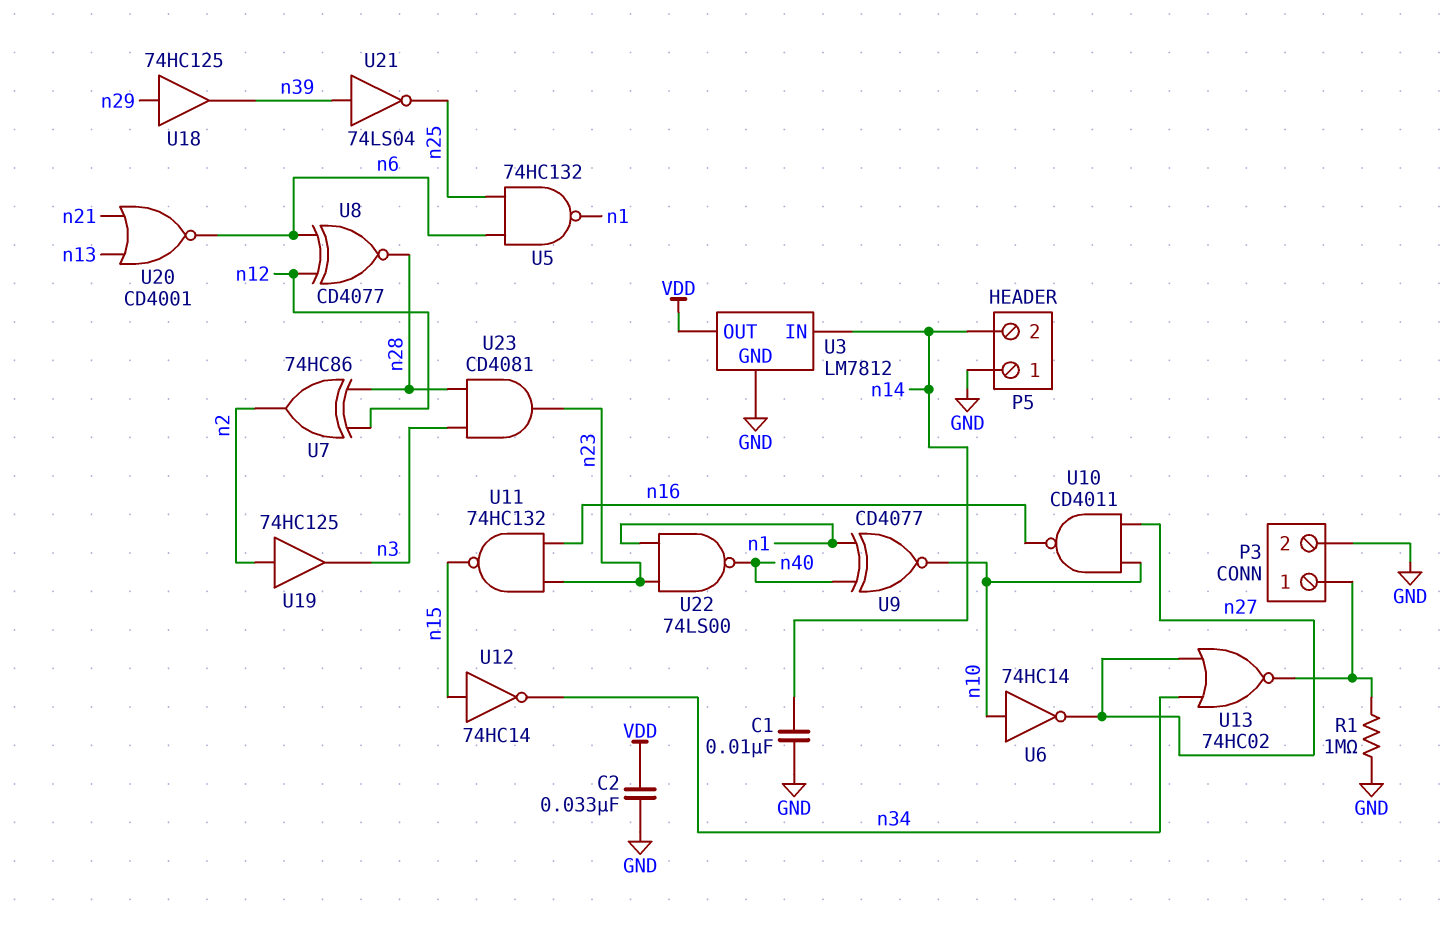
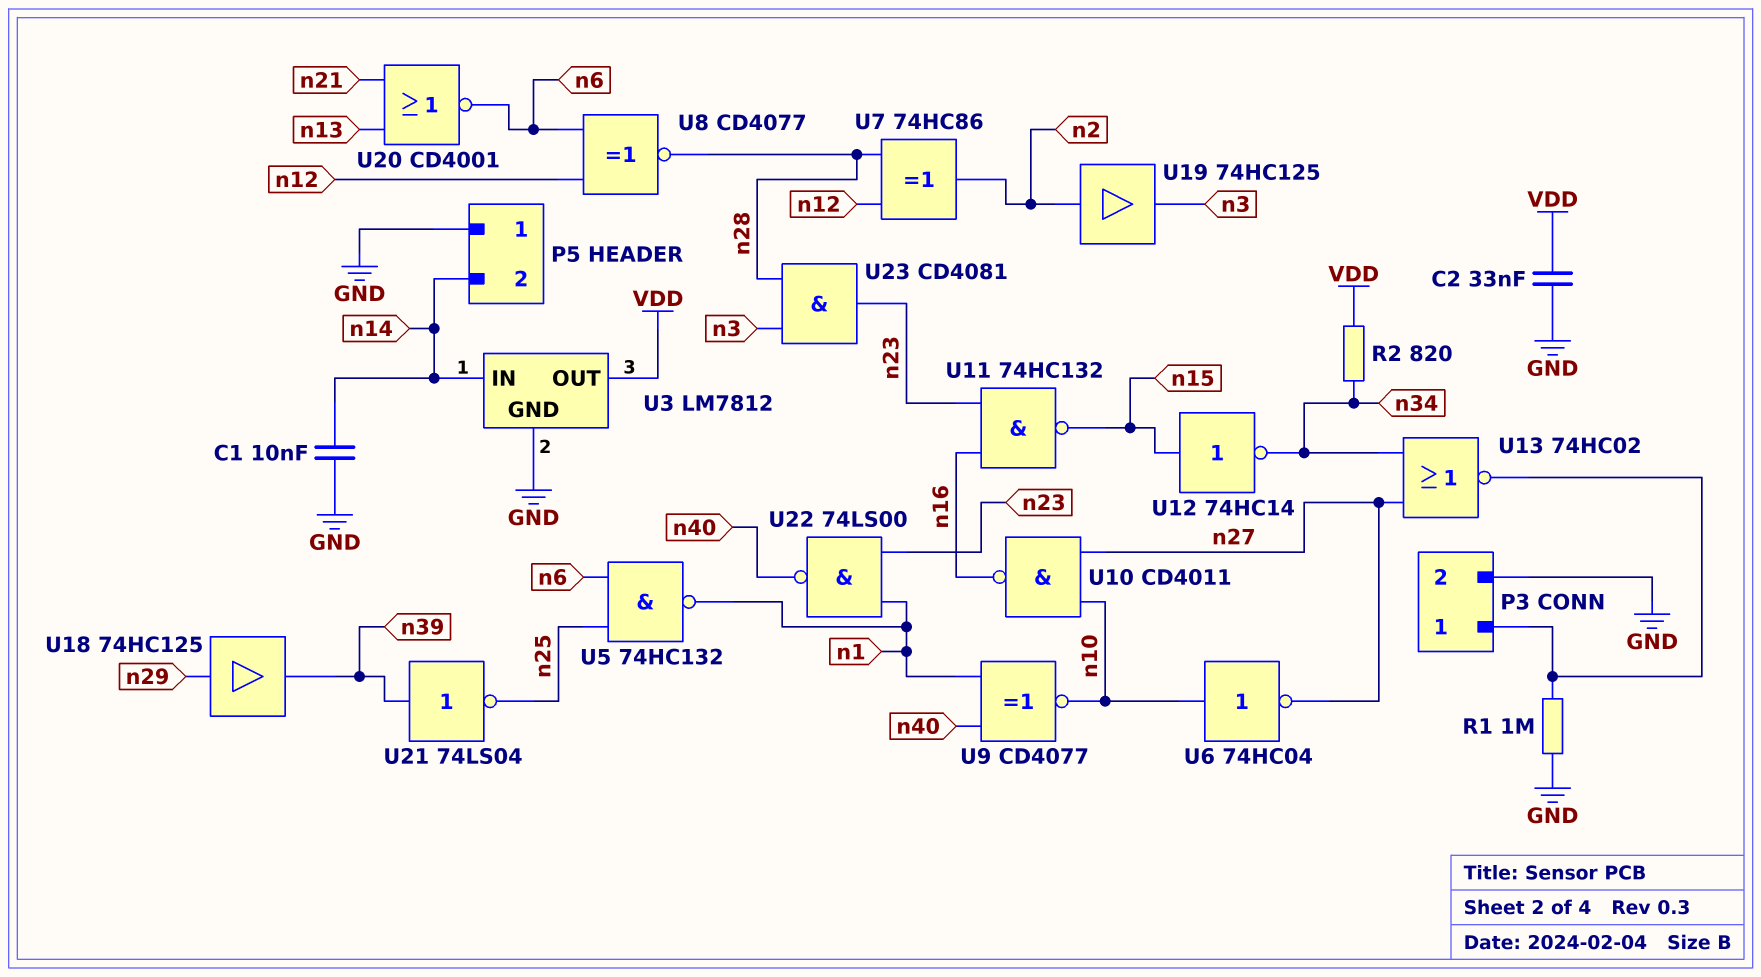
R2: none -> 820 (VDD, n34)
U6: NOT 74HC14 (in n10, out n27) -> NOT 74HC04 (in n10, out n27)

